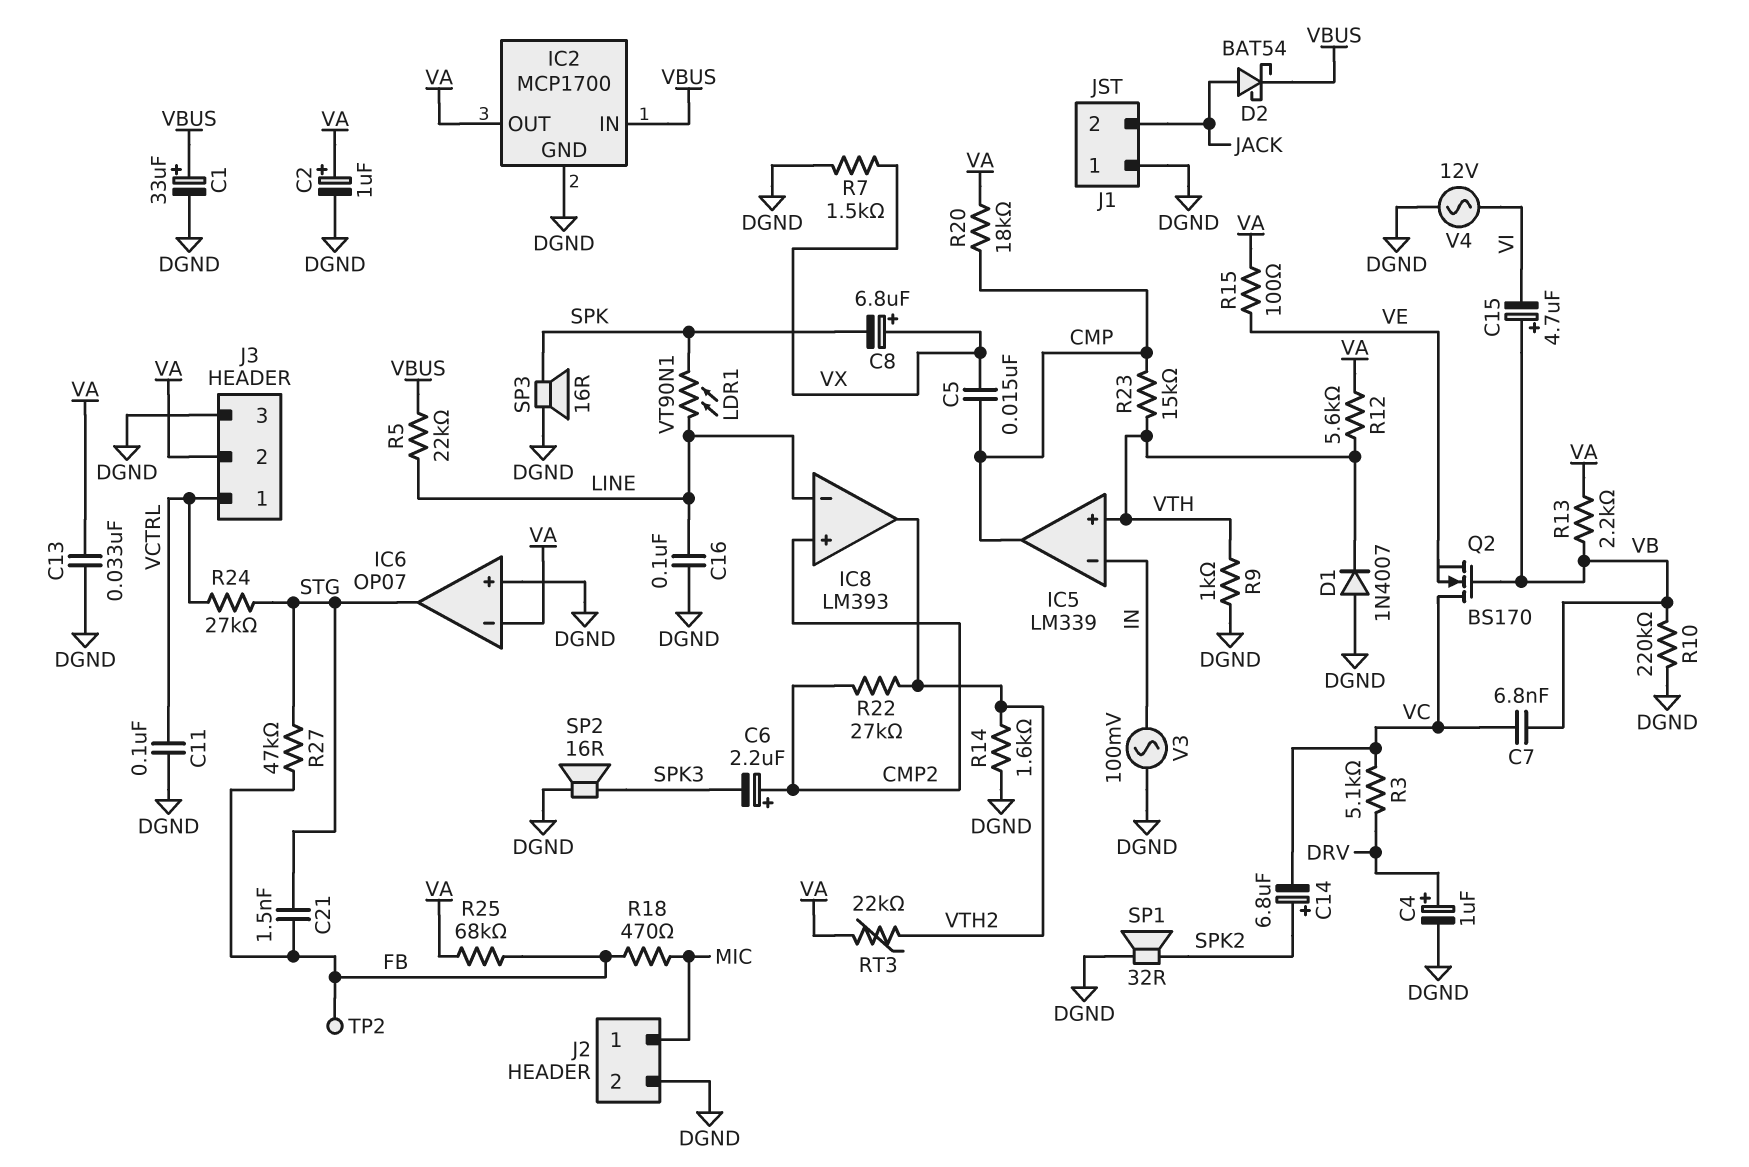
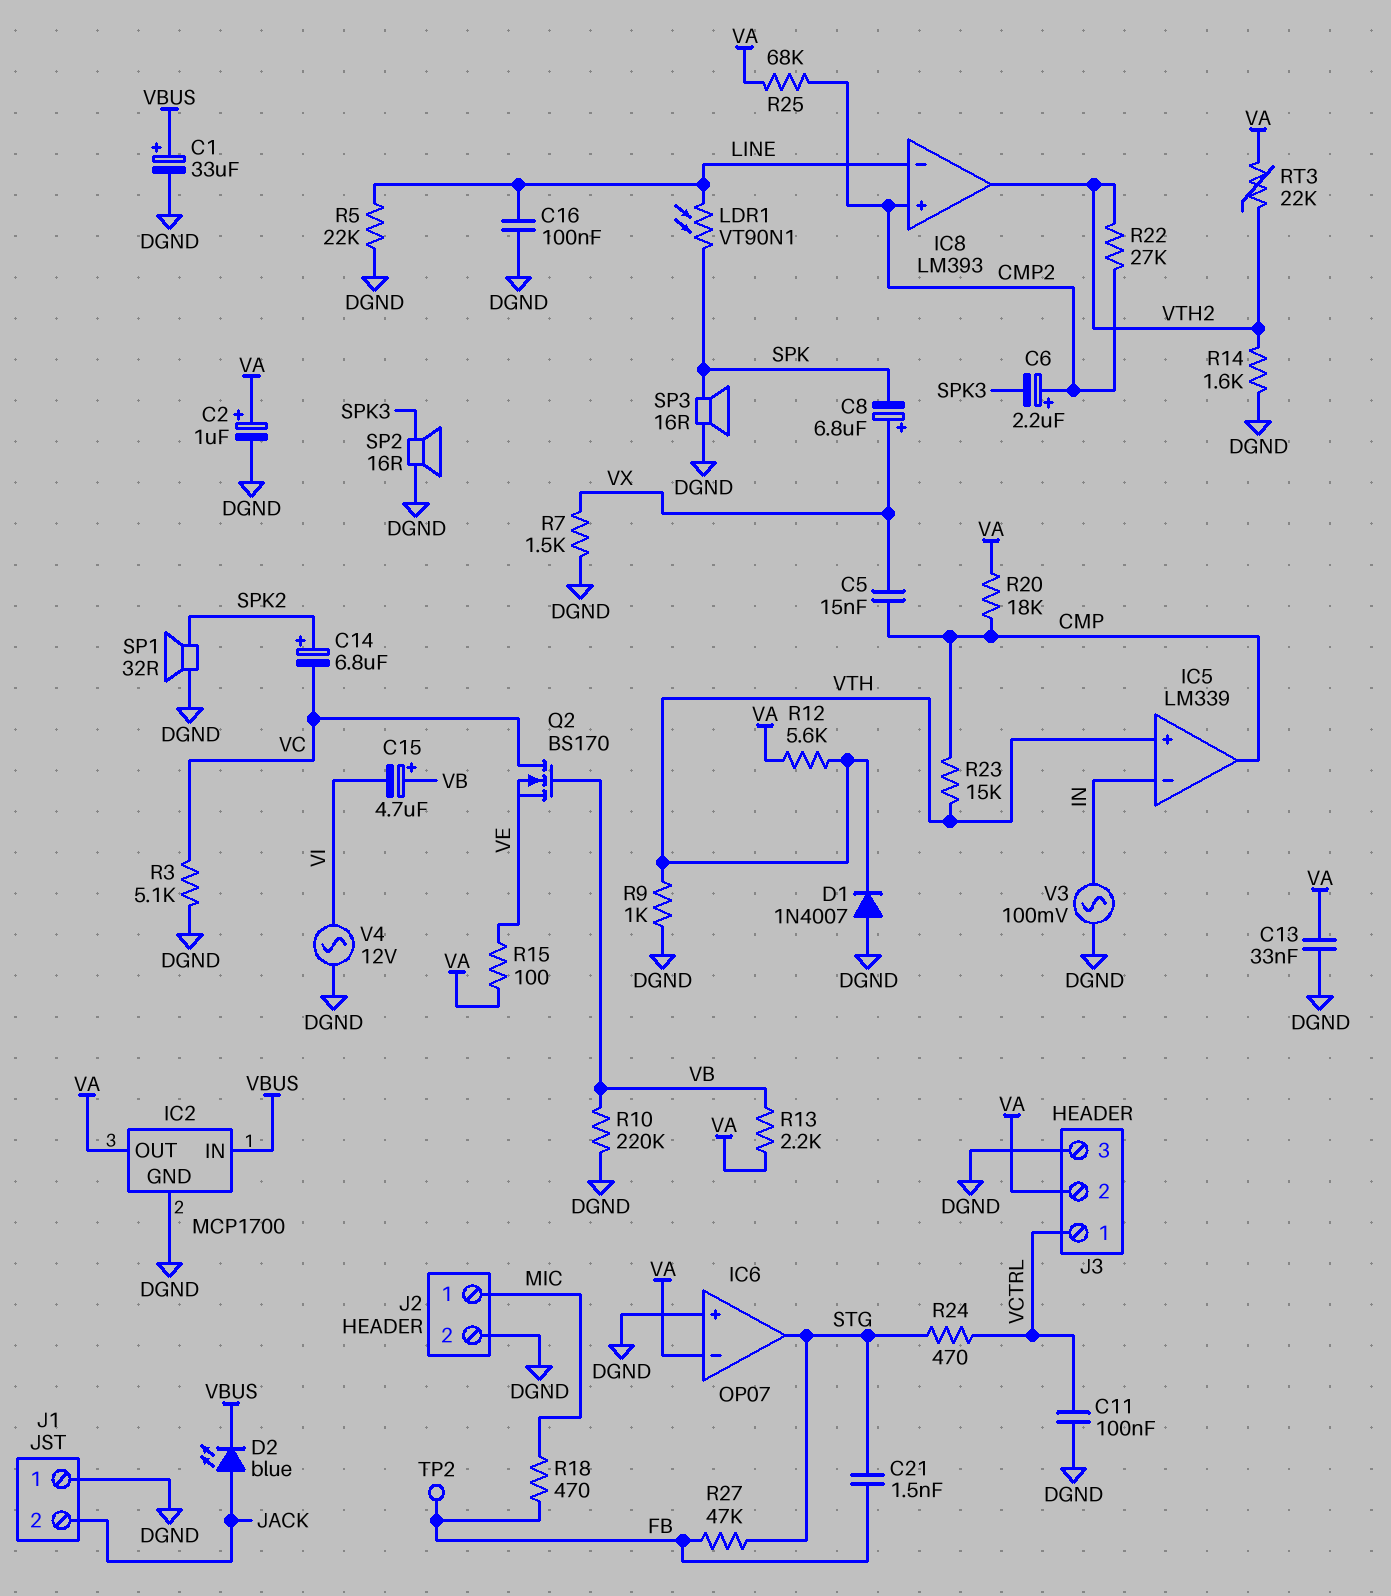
C4: 1uF (plus DRV, minus DGND) -> none
C7: 6.8nF (VB, VC) -> none
D2: schottky BAT54 (A JACK, K VBUS) -> LED blue (A JACK, K VBUS)
R3: 5.1k (DRV, VC) -> 5.1k (DGND, VC)
R5: 22k (LINE, VBUS) -> 22k (DGND, LINE)
R24: 27k (STG, VCTRL) -> 470 (STG, VCTRL)
R25: 68k (FB, VA) -> 68k (CMP2, VA)

